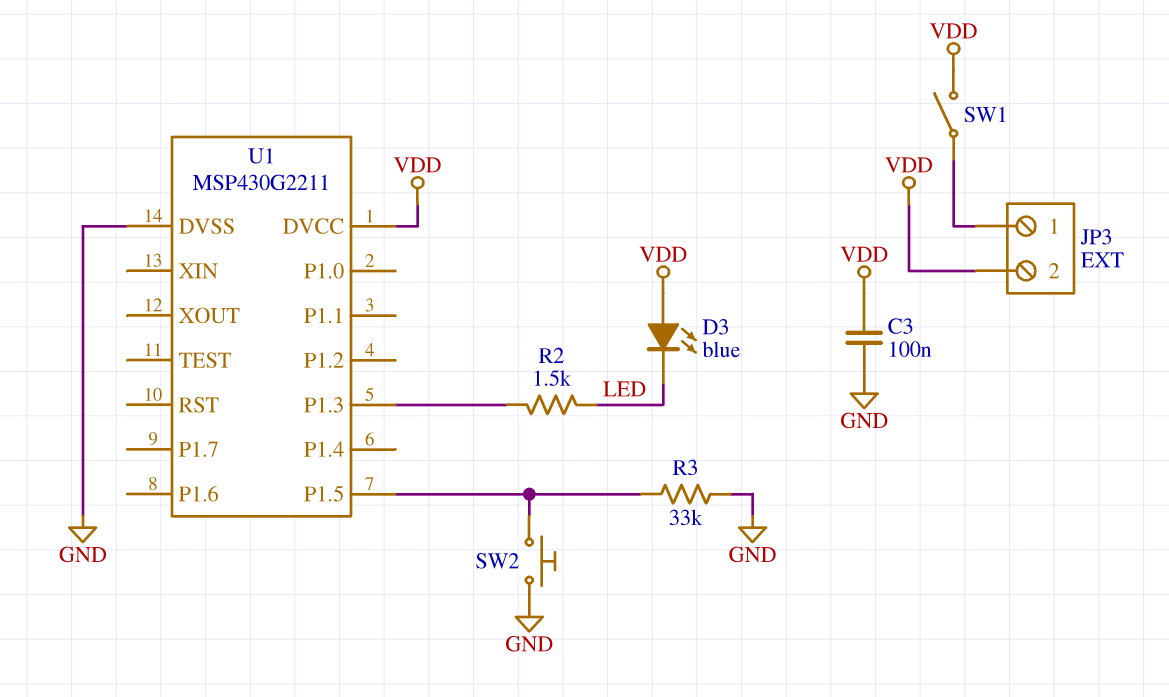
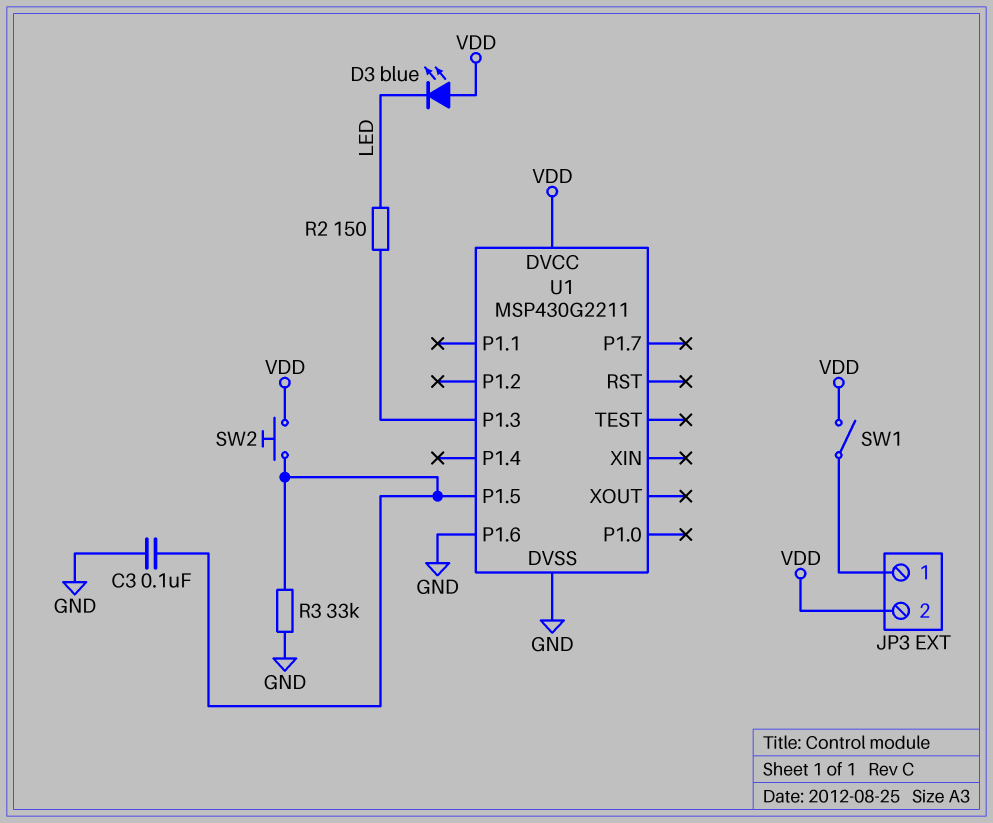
C3: 100nF (GND, VDD) -> 100nF (GND, U1/P1.5)
R2: 1.5k (LED, U1/P1.3) -> 150 (LED, U1/P1.3)
SW2: button (GND, U1/P1.5) -> button (U1/P1.5, VDD)
U1 pin P1.6: none -> GND

